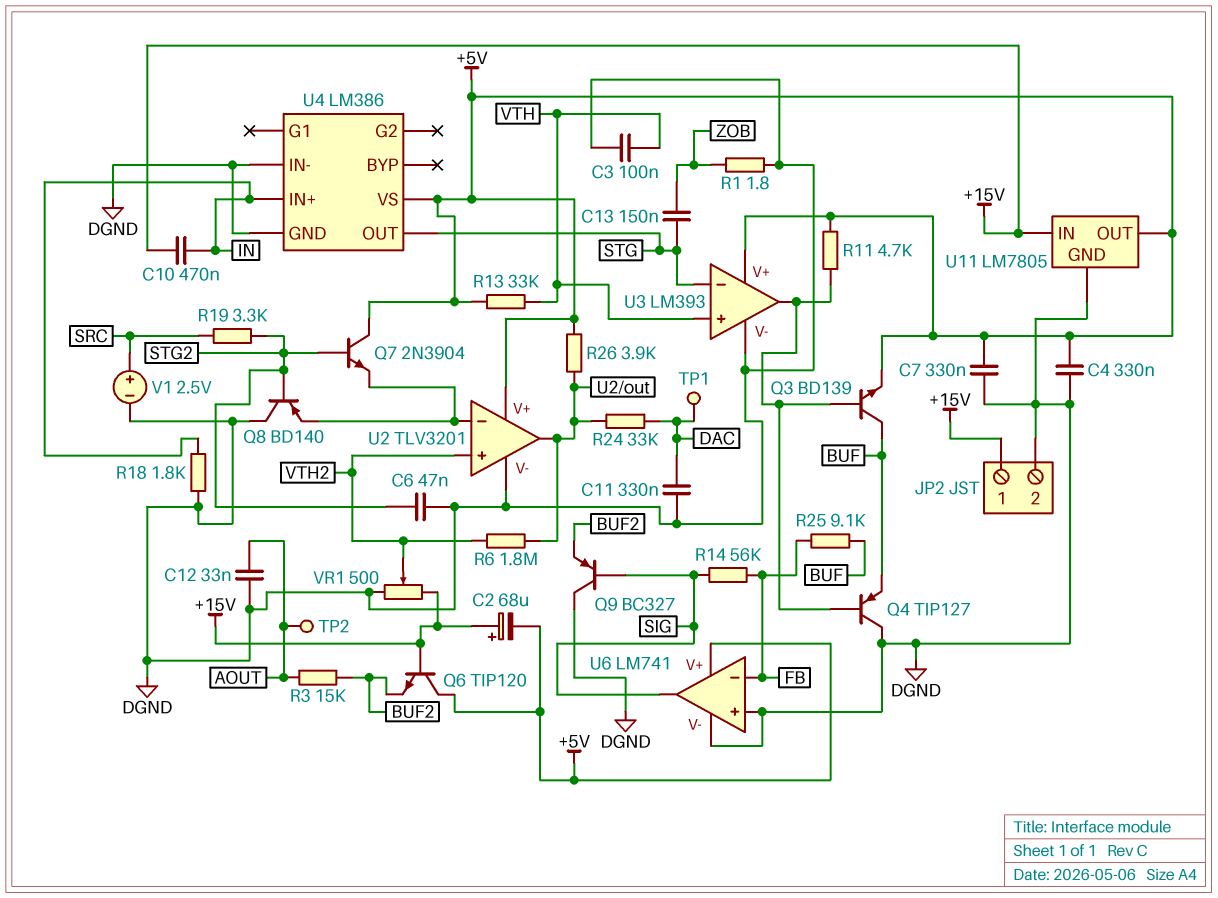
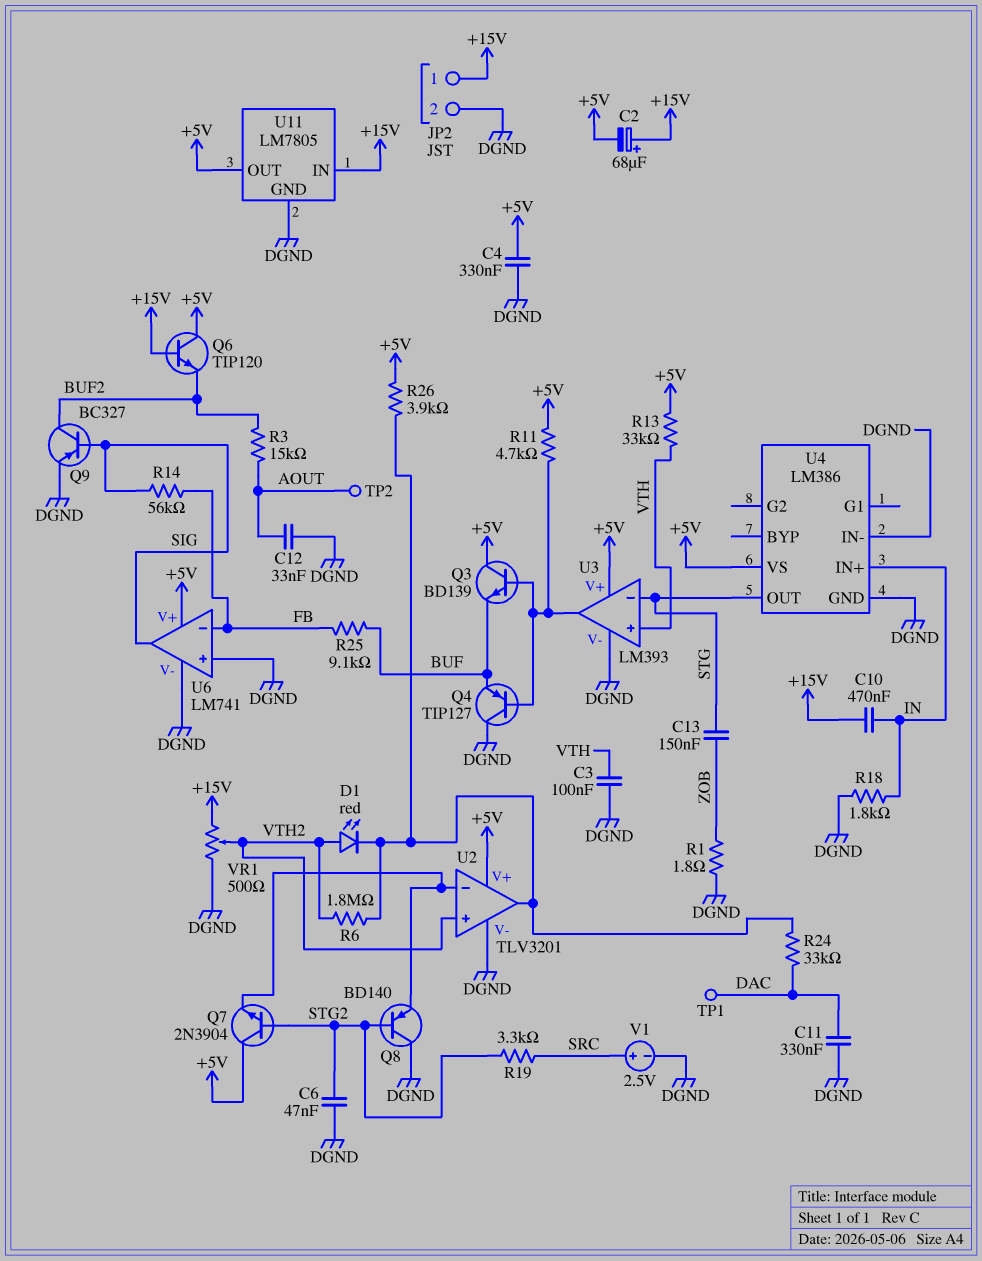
C7: 330nF (+5V, DGND) -> none
D1: none -> LED red (A VTH2, K U2/out)
Q3: NPN BD139 (B U3/out, C BUF, E +5V) -> NPN BD139 (B U3/out, C +5V, E BUF)
Q9: PNP BC327 (B SIG, C DGND, E BUF2) -> PNP BC327 (B SIG, C BUF2, E DGND)

